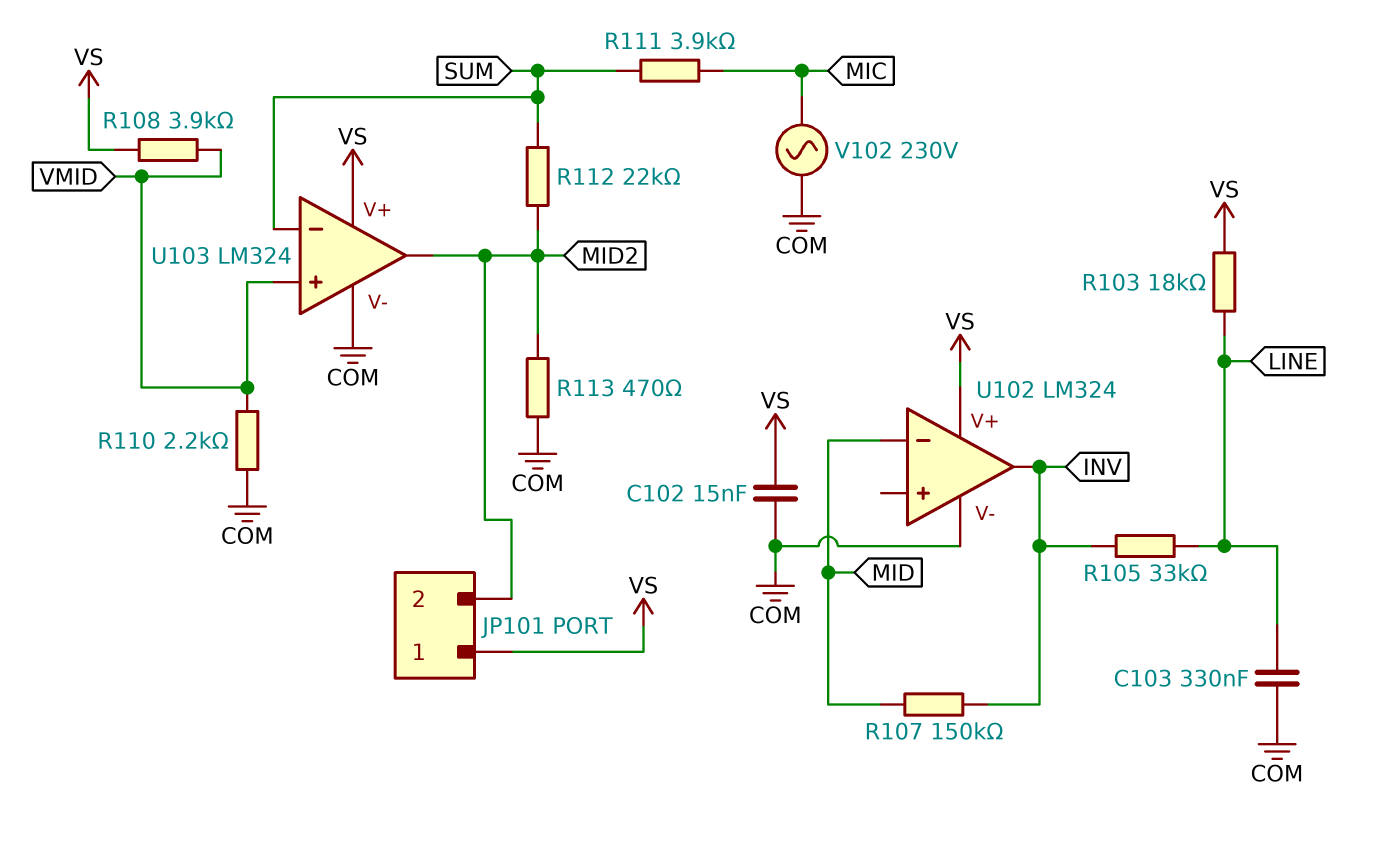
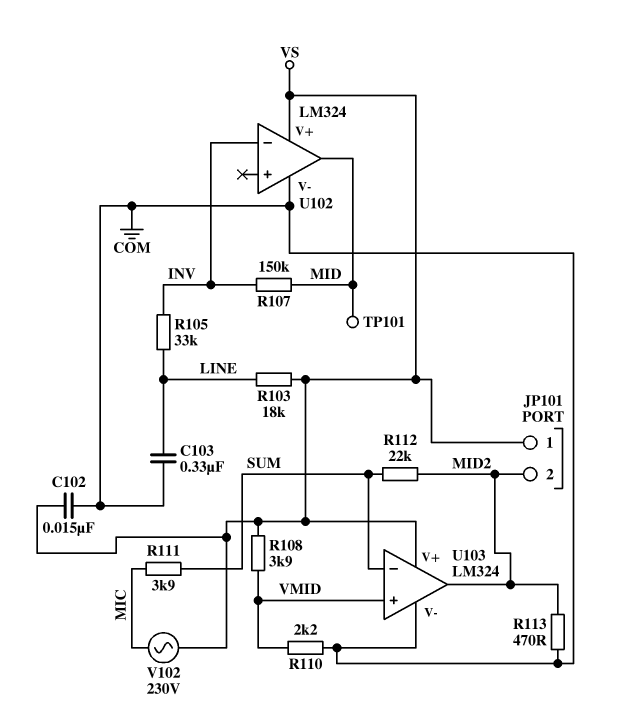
TP101: none -> test point (MID)
U102 pin in-: MID -> INV
U102 pin out: INV -> MID
V102: AC 230V (COM, MIC) -> AC 230V (MIC, VS)

